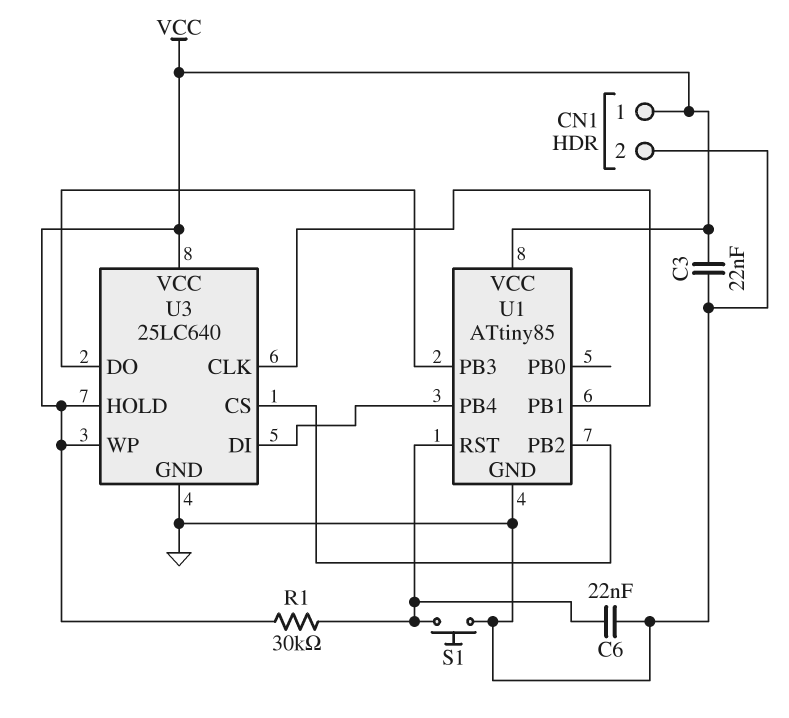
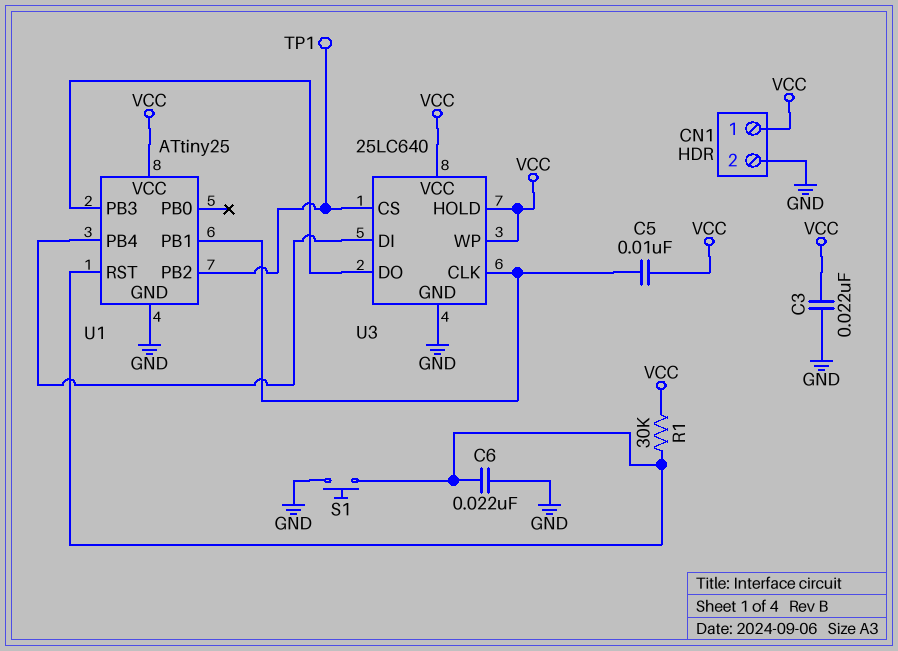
C5: none -> 10nF (U1/PB1, VCC)
TP1: none -> test point (U1/PB2)
U1: ATtiny85 -> ATtiny25

